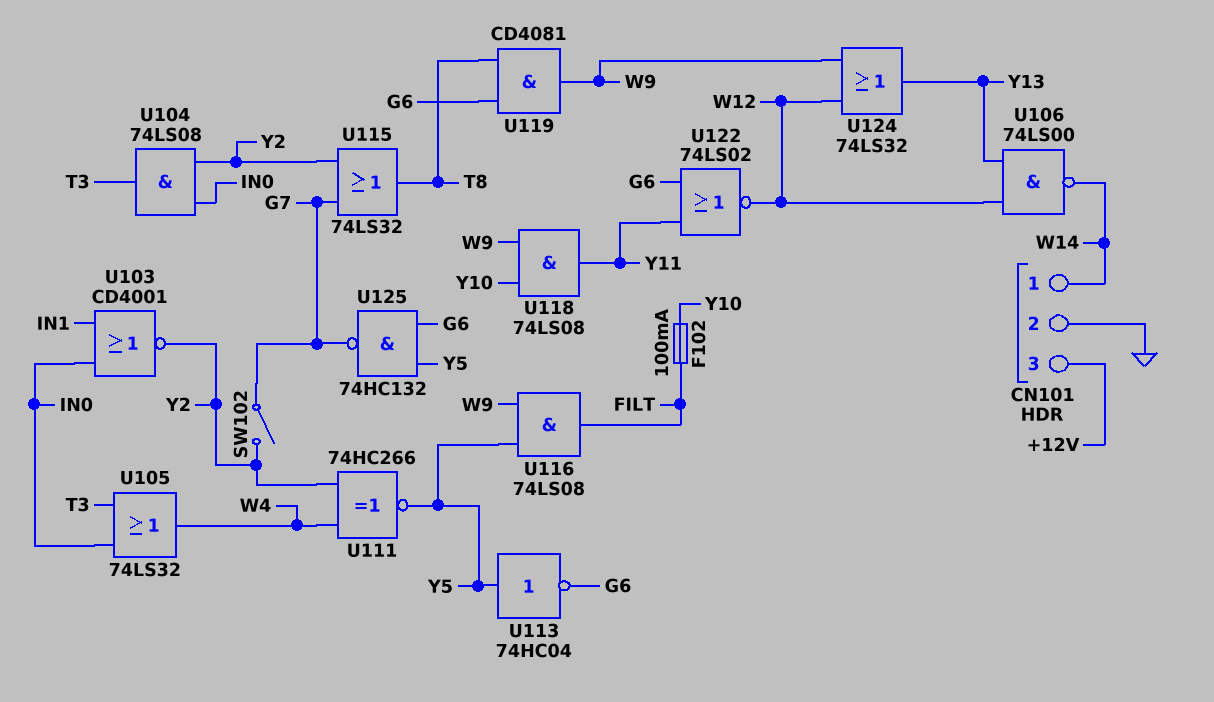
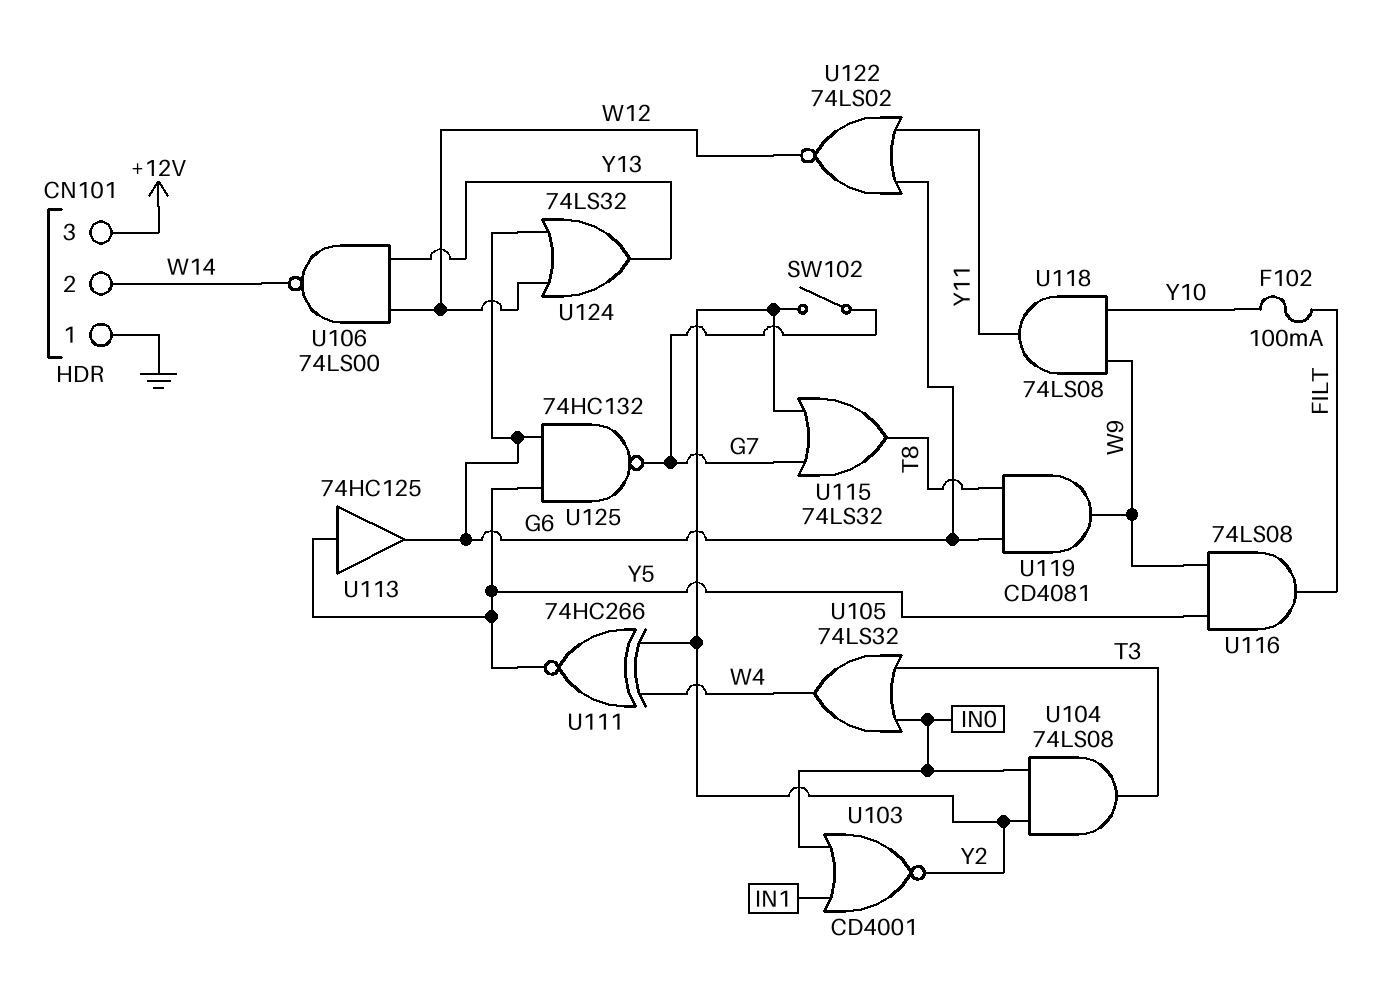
CN101 pin 1: W14 -> GND
CN101 pin 2: GND -> W14
U113: NOT 74HC04 (in Y5, out G6) -> buffer 74HC125 (in Y5, out G6)
U124: OR 74LS32 (in W9, in W12, out Y13) -> OR 74LS32 (in G6, in W12, out Y13)

